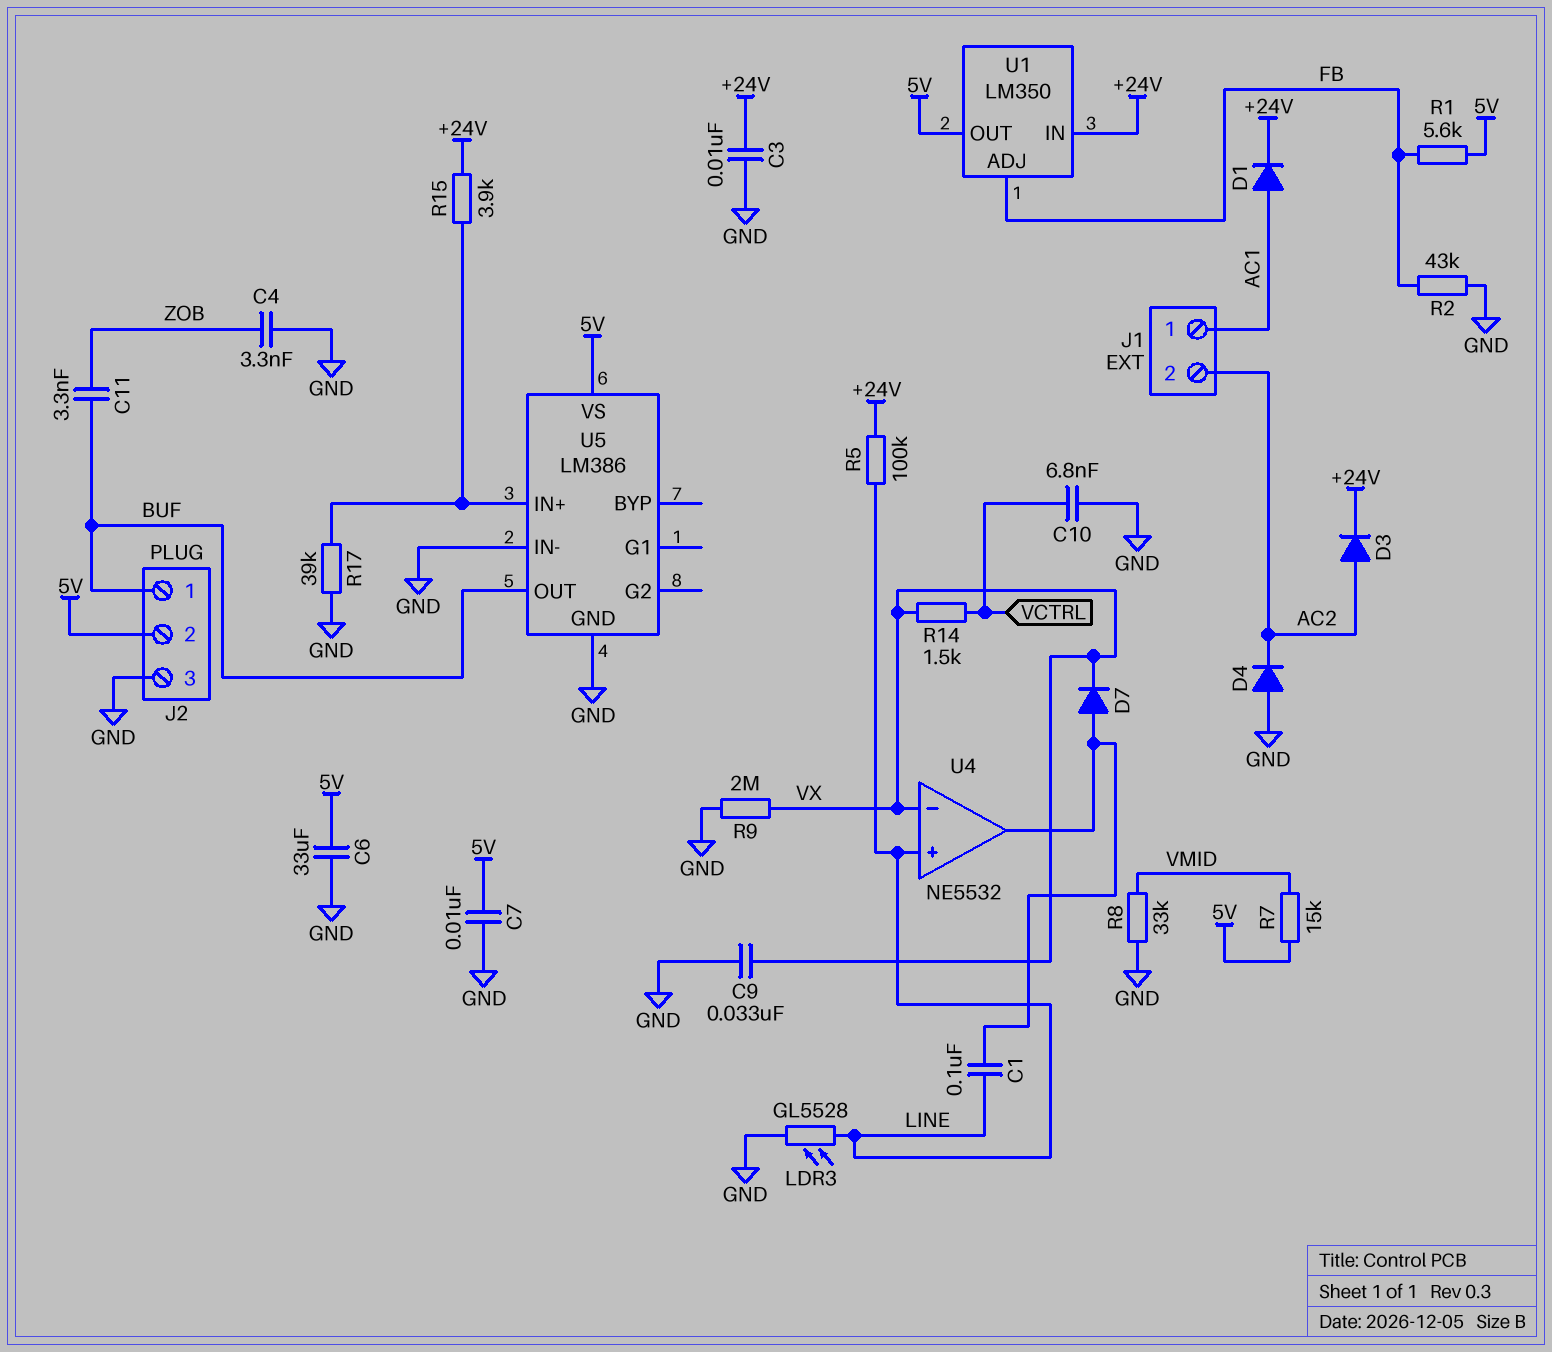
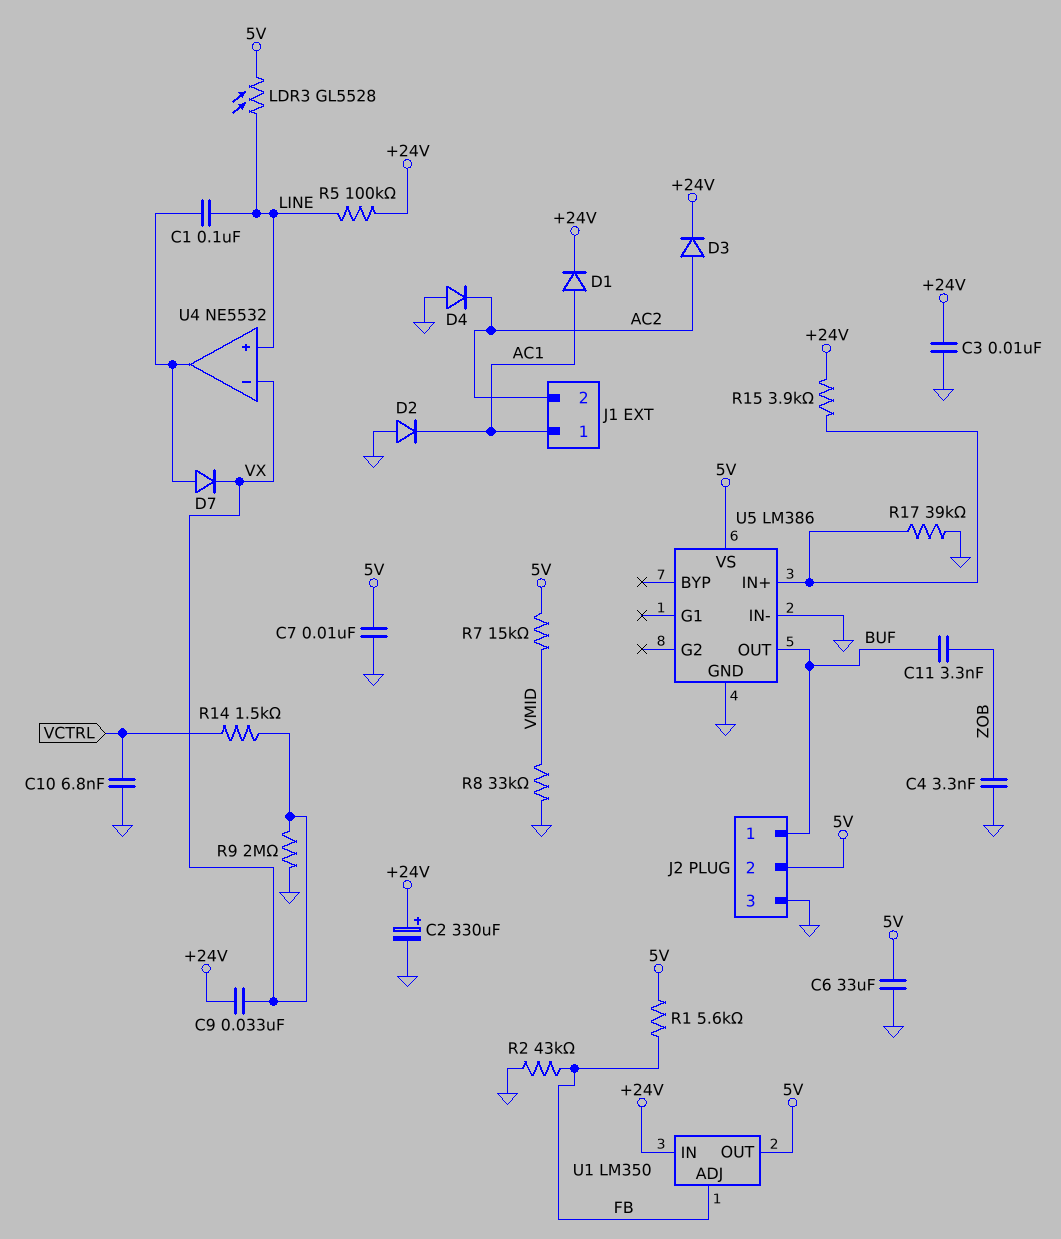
C2: none -> 330uF (plus +24V, minus GND)
C9: 33nF (GND, VX) -> 33nF (+24V, VX)
D2: none -> diode (A GND, K AC1)
LDR3: GL5528 (GND, LINE) -> GL5528 (5V, LINE)

